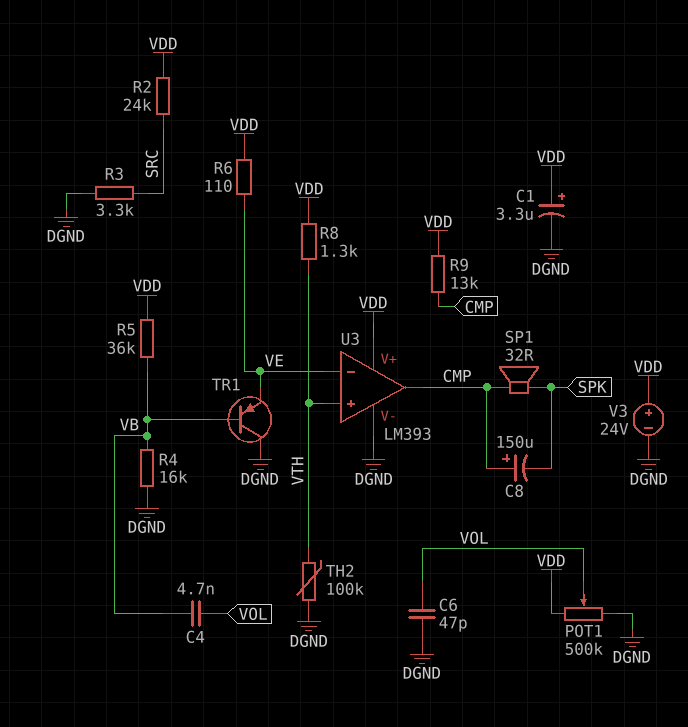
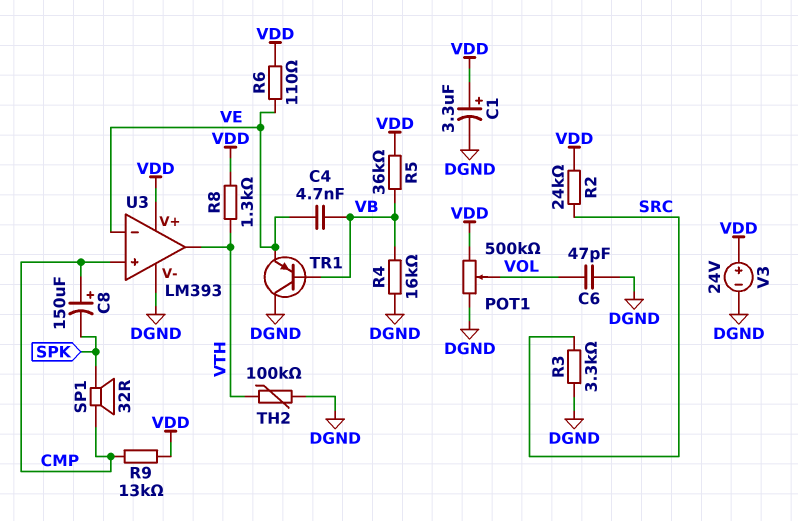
C4: 4.7nF (VB, VOL) -> 4.7nF (VB, VE)
U3 pin in+: VTH -> CMP
U3 pin out: CMP -> VTH

